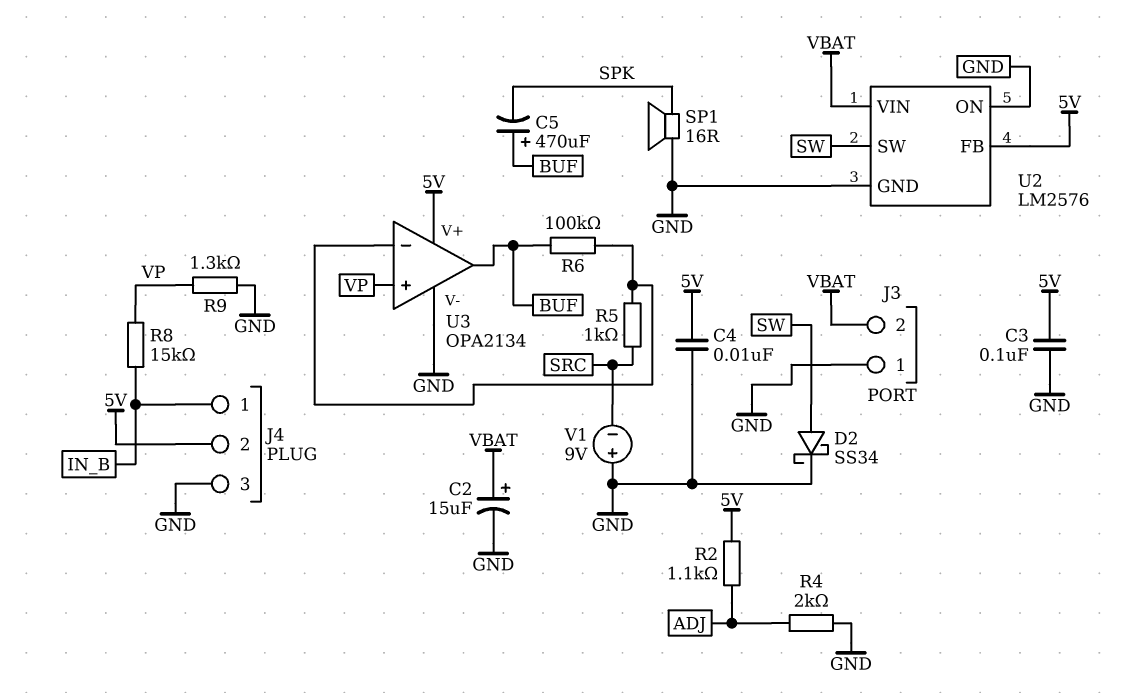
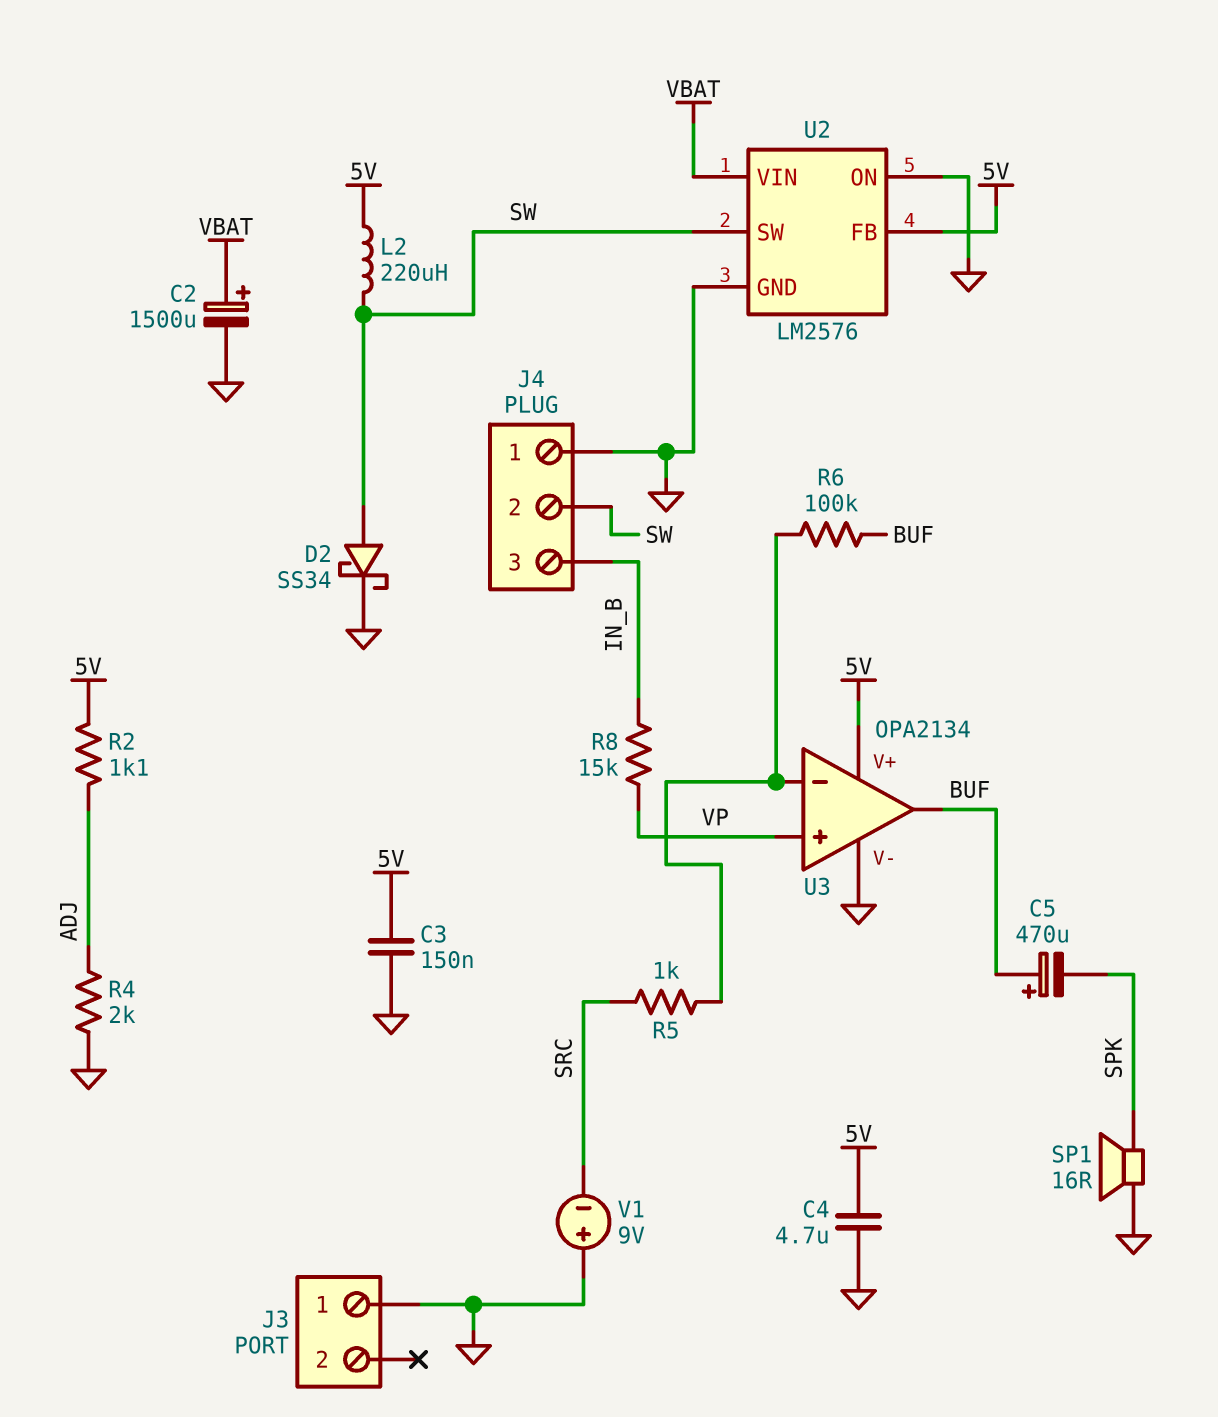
C2: 15uF (plus VBAT, minus GND) -> 1500uF (plus VBAT, minus GND)
C3: 100nF (5V, GND) -> 150nF (5V, GND)
C4: 10nF (5V, GND) -> 4.7uF (5V, GND)
J3 pin 2: VBAT -> none
J4 pin 1: IN_B -> GND
J4 pin 2: 5V -> SW
J4 pin 3: GND -> IN_B
L2: none -> 220uH (5V, SW)
R9: 1.3k (GND, VP) -> none

